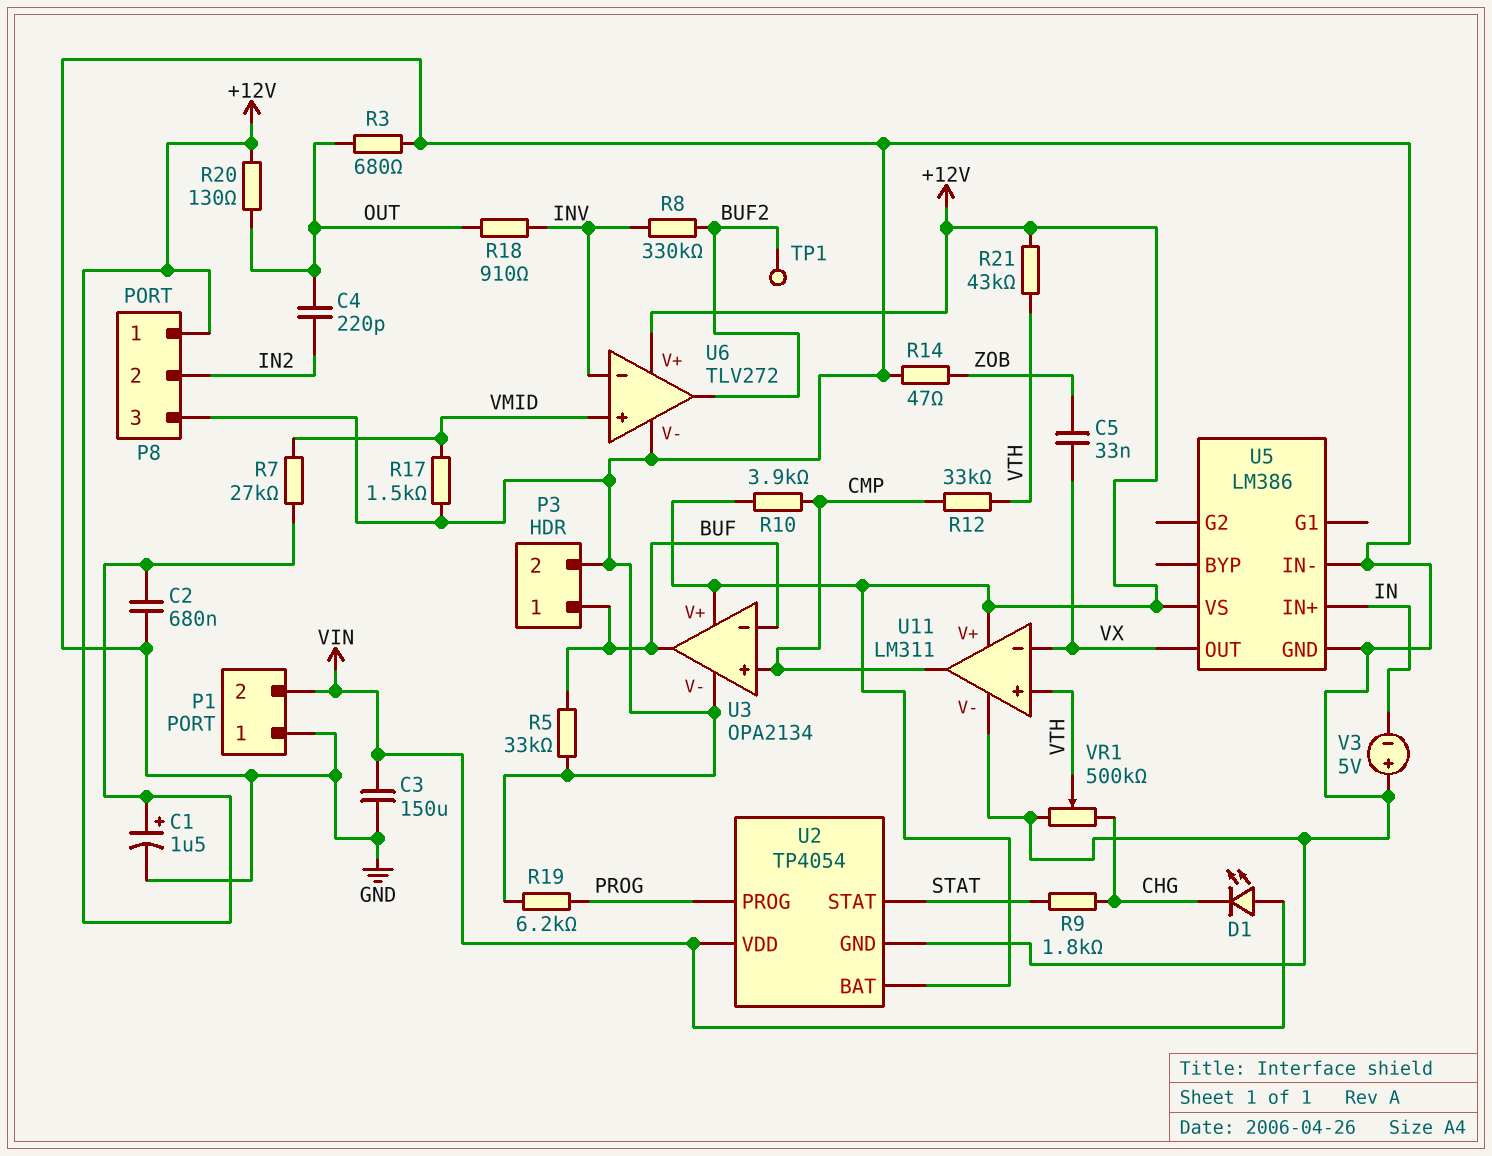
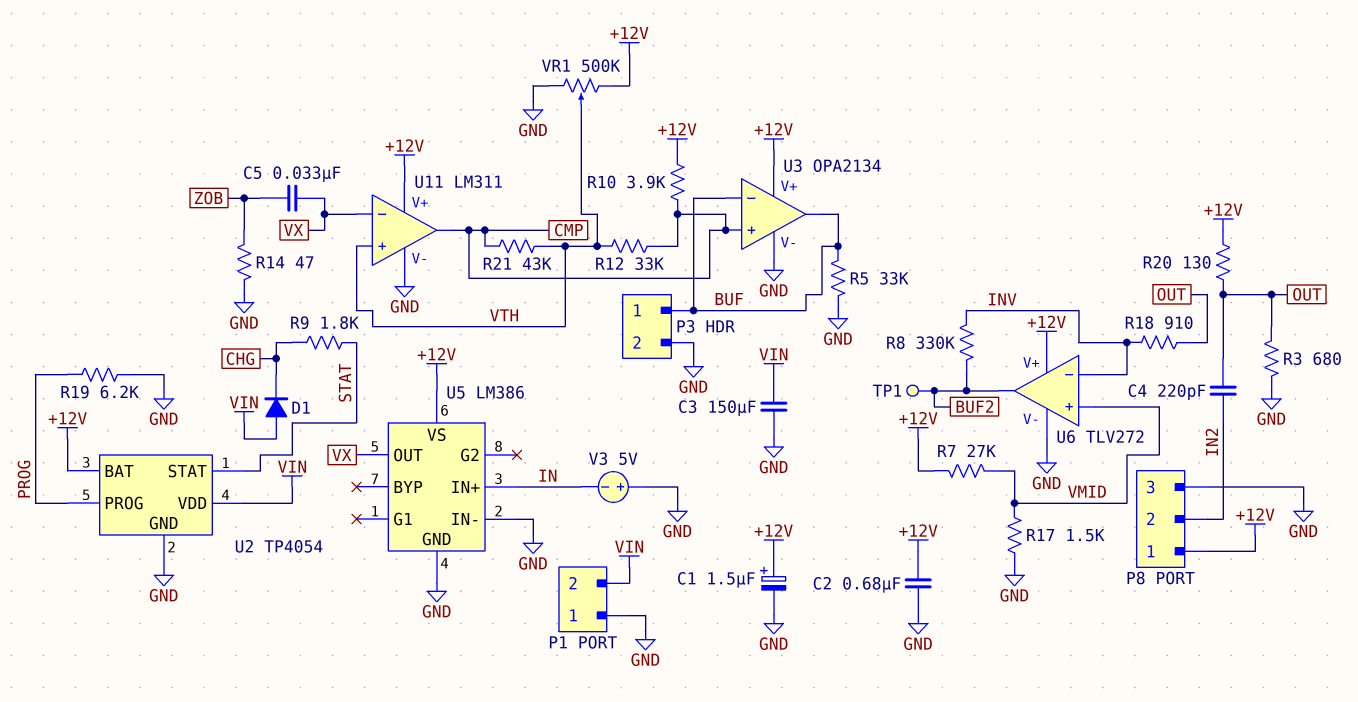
D1: LED (A VIN, K CHG) -> diode (A VIN, K CHG)
R21: 43k (+12V, VTH) -> 43k (CMP, VTH)
VR1: 500k (CHG, GND, wiper VTH) -> 500k (+12V, GND, wiper VTH)

